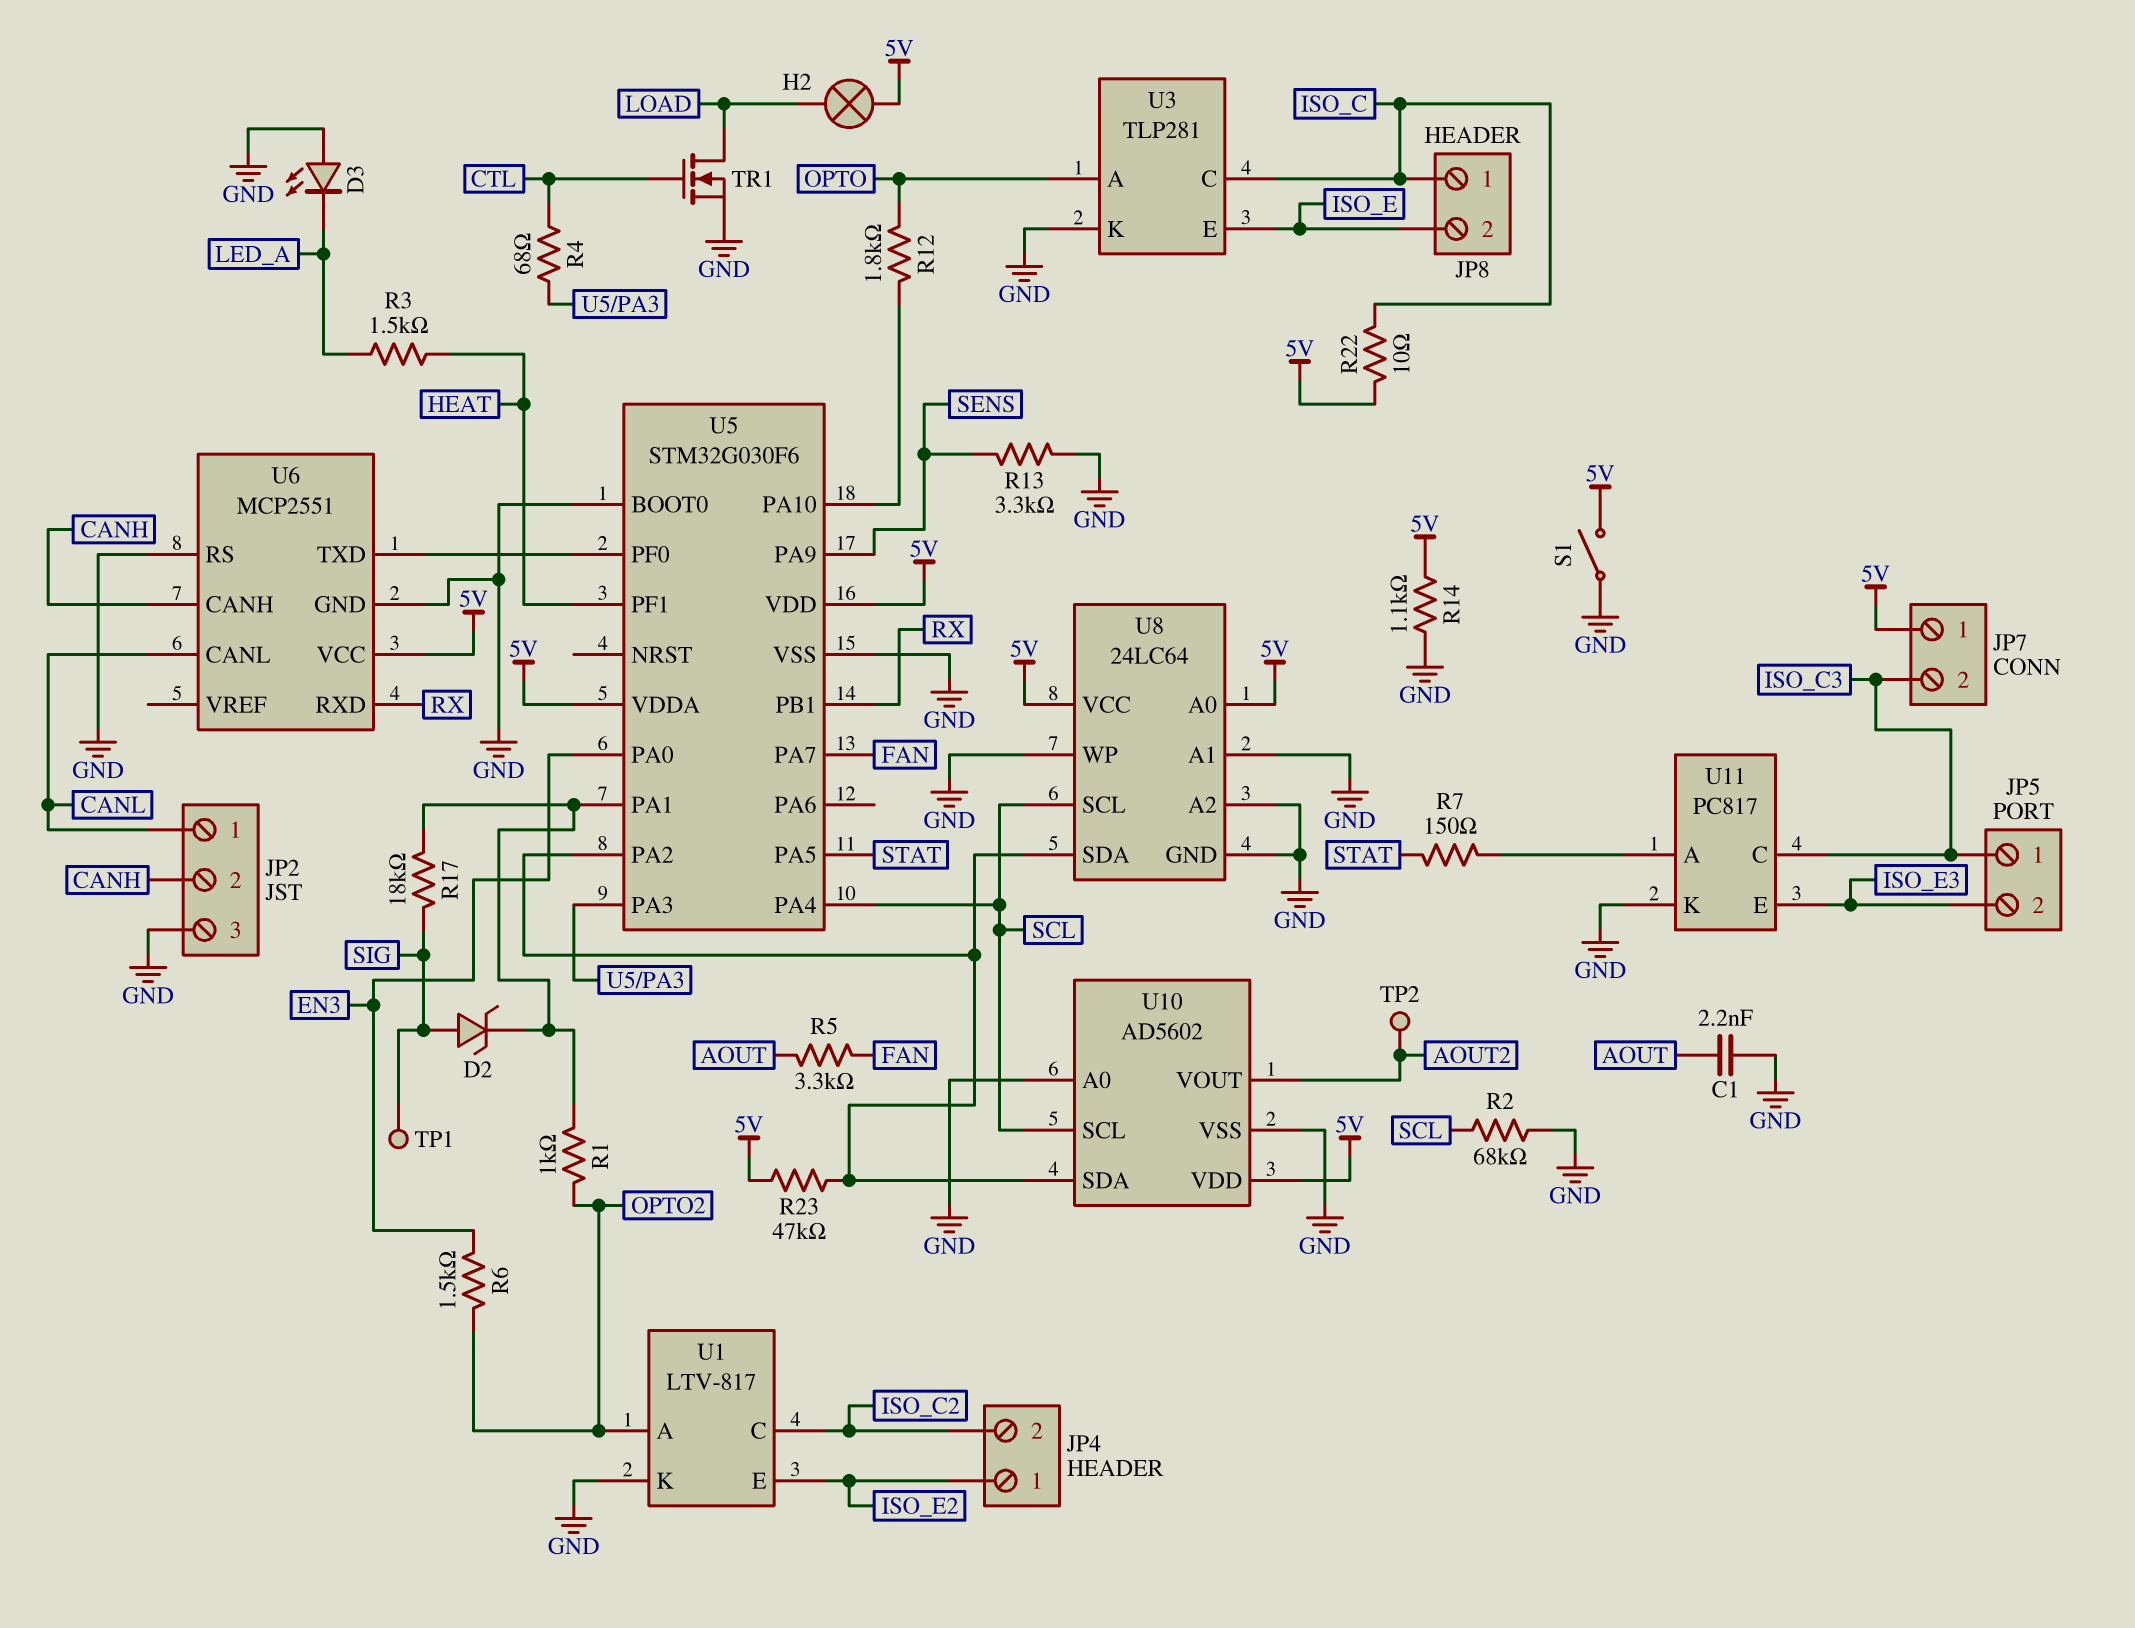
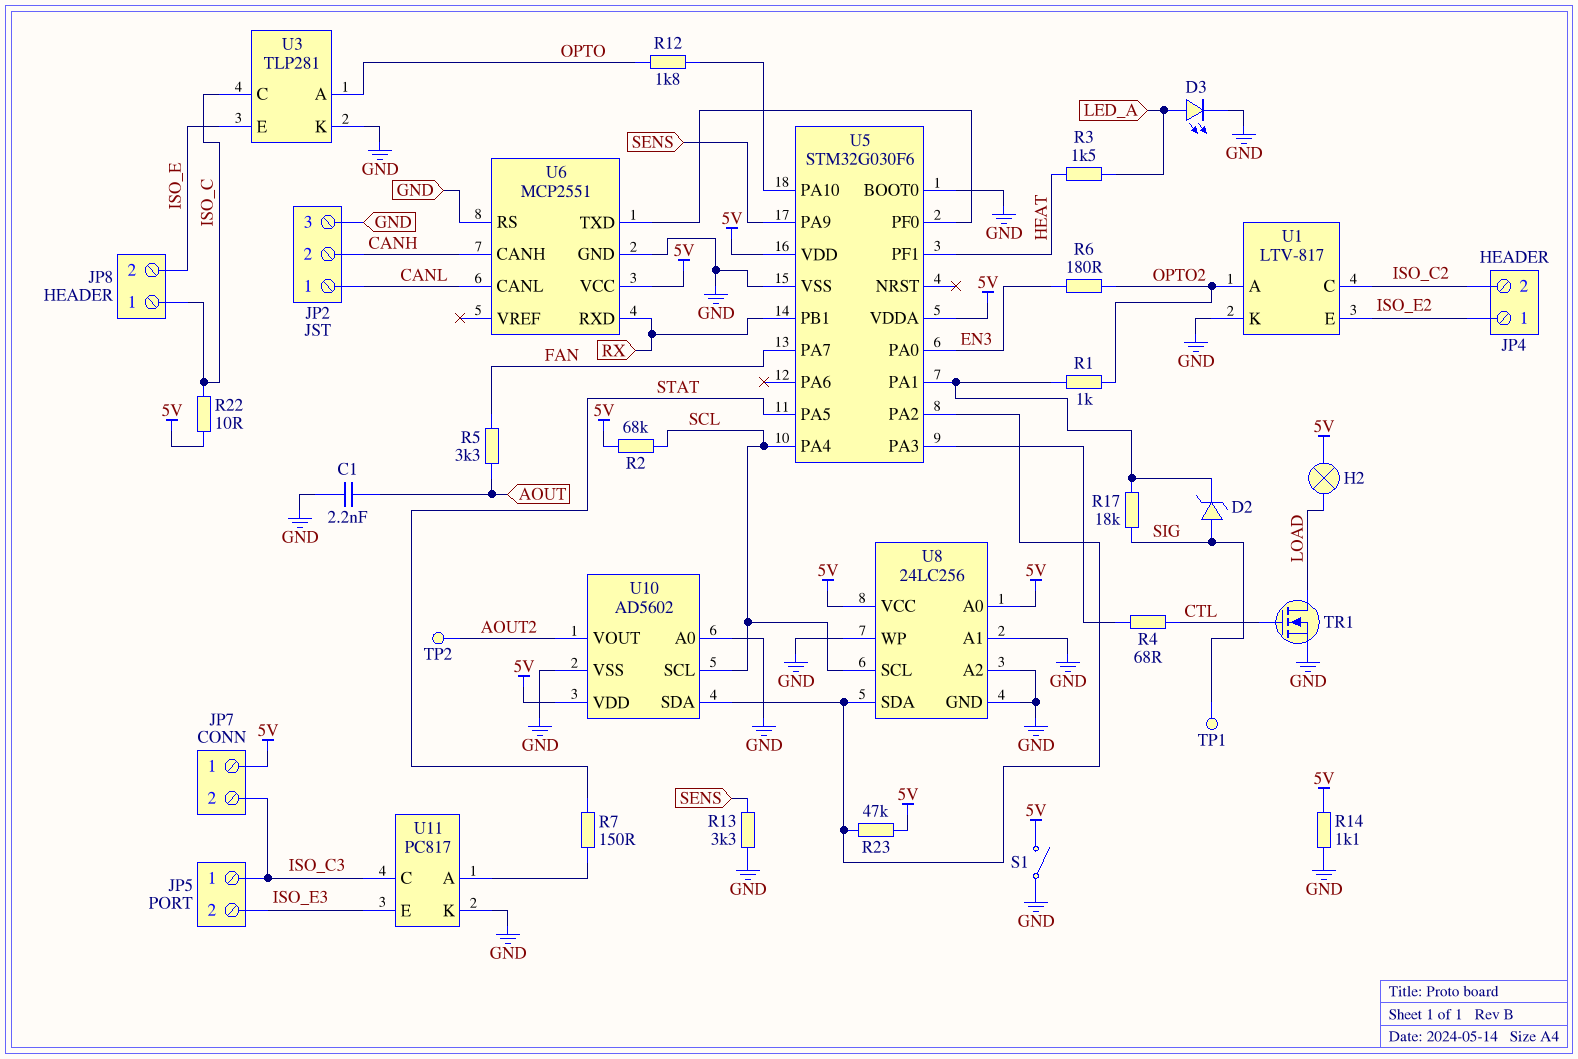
D3: LED (A GND, K LED_A) -> LED (A LED_A, K GND)
R2: 68k (GND, SCL) -> 68k (5V, SCL)
R6: 1.5k (EN3, OPTO2) -> 180 (EN3, OPTO2)
U8: 24LC64 -> 24LC256

